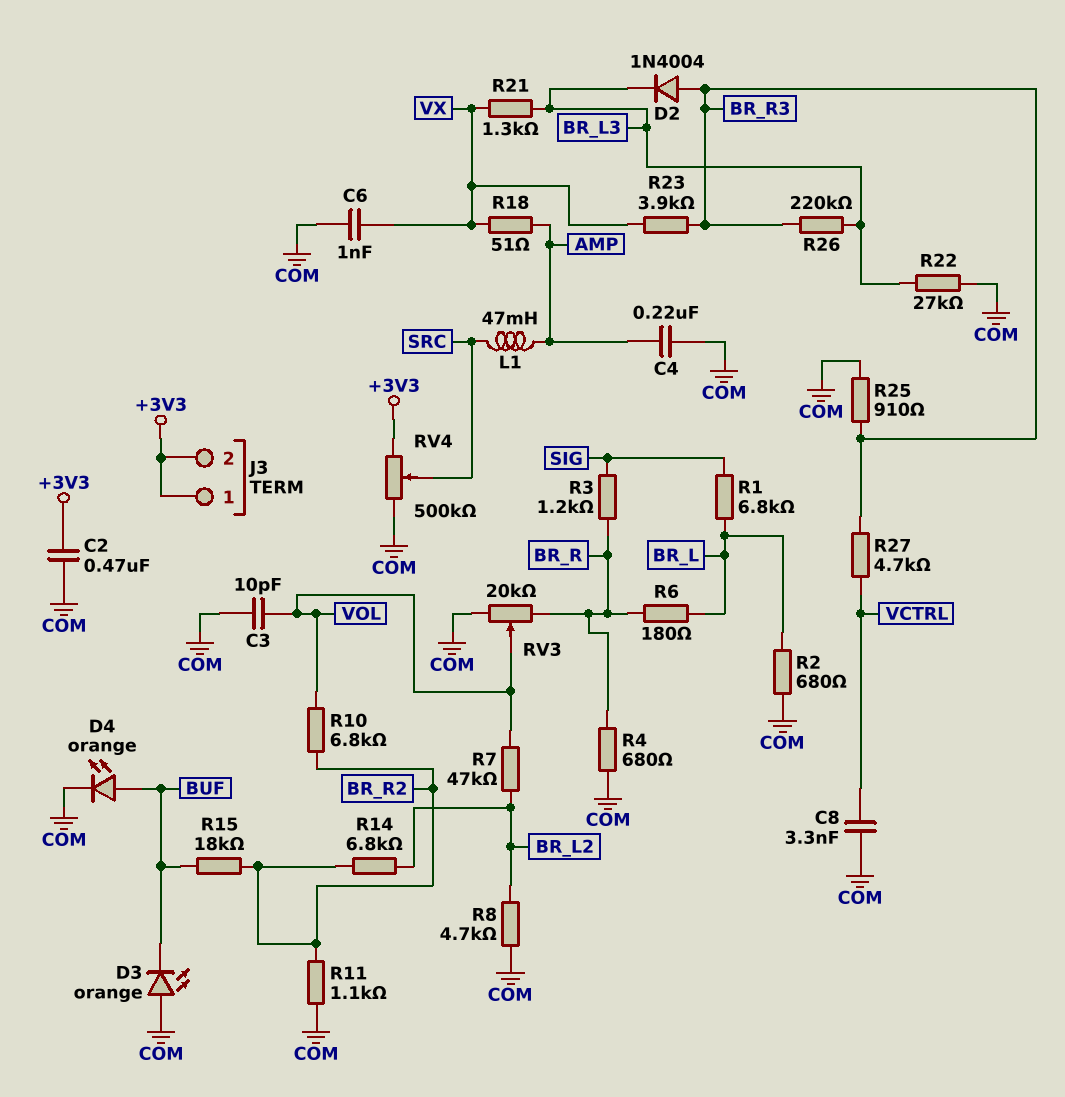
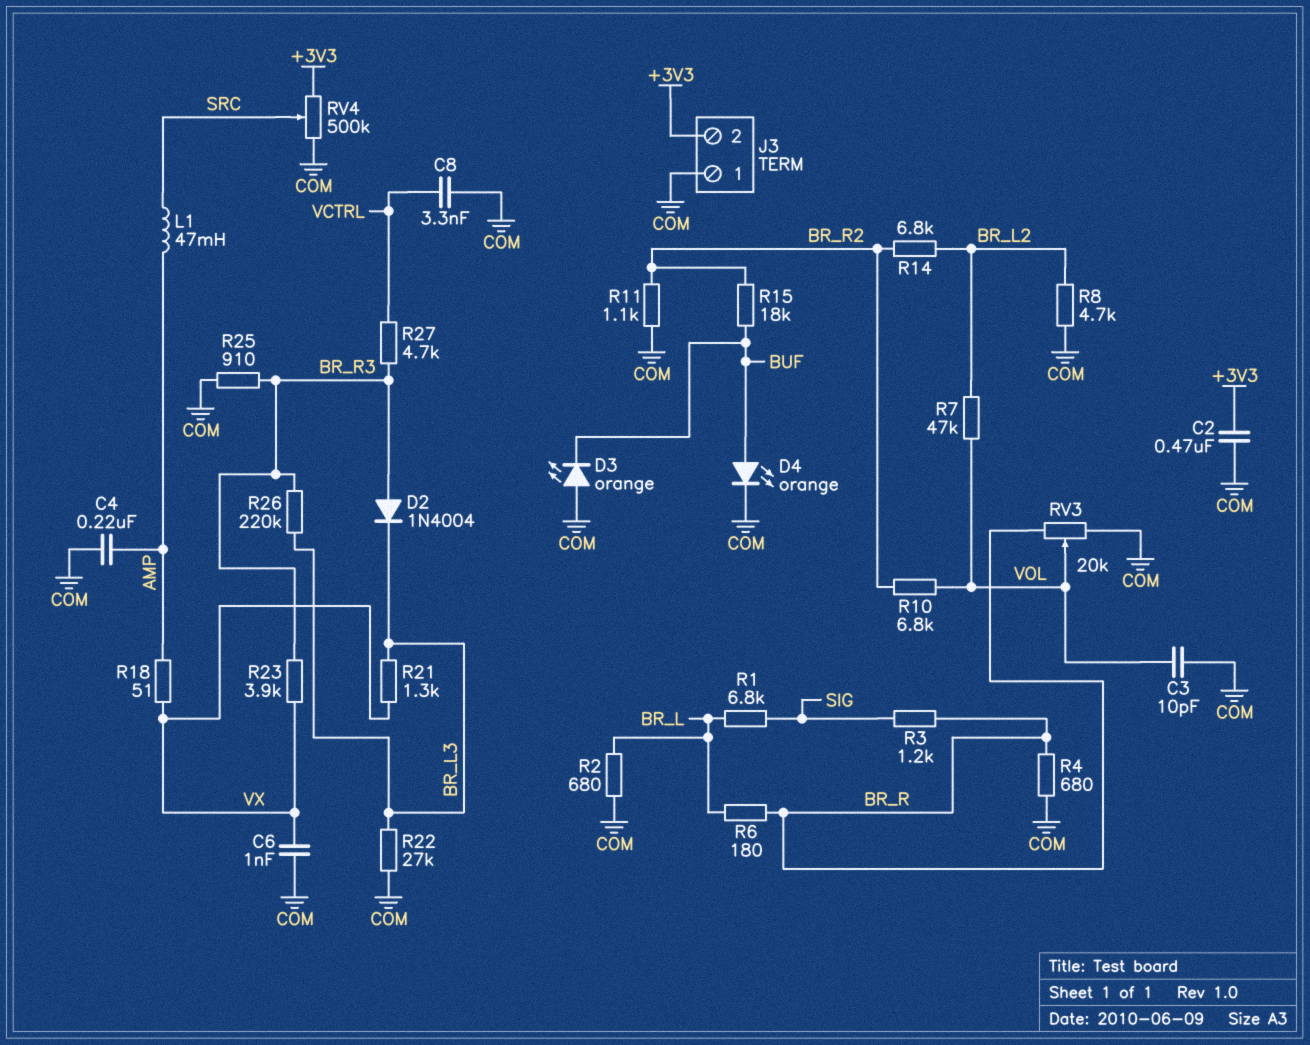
J3 pin 1: +3V3 -> COM

